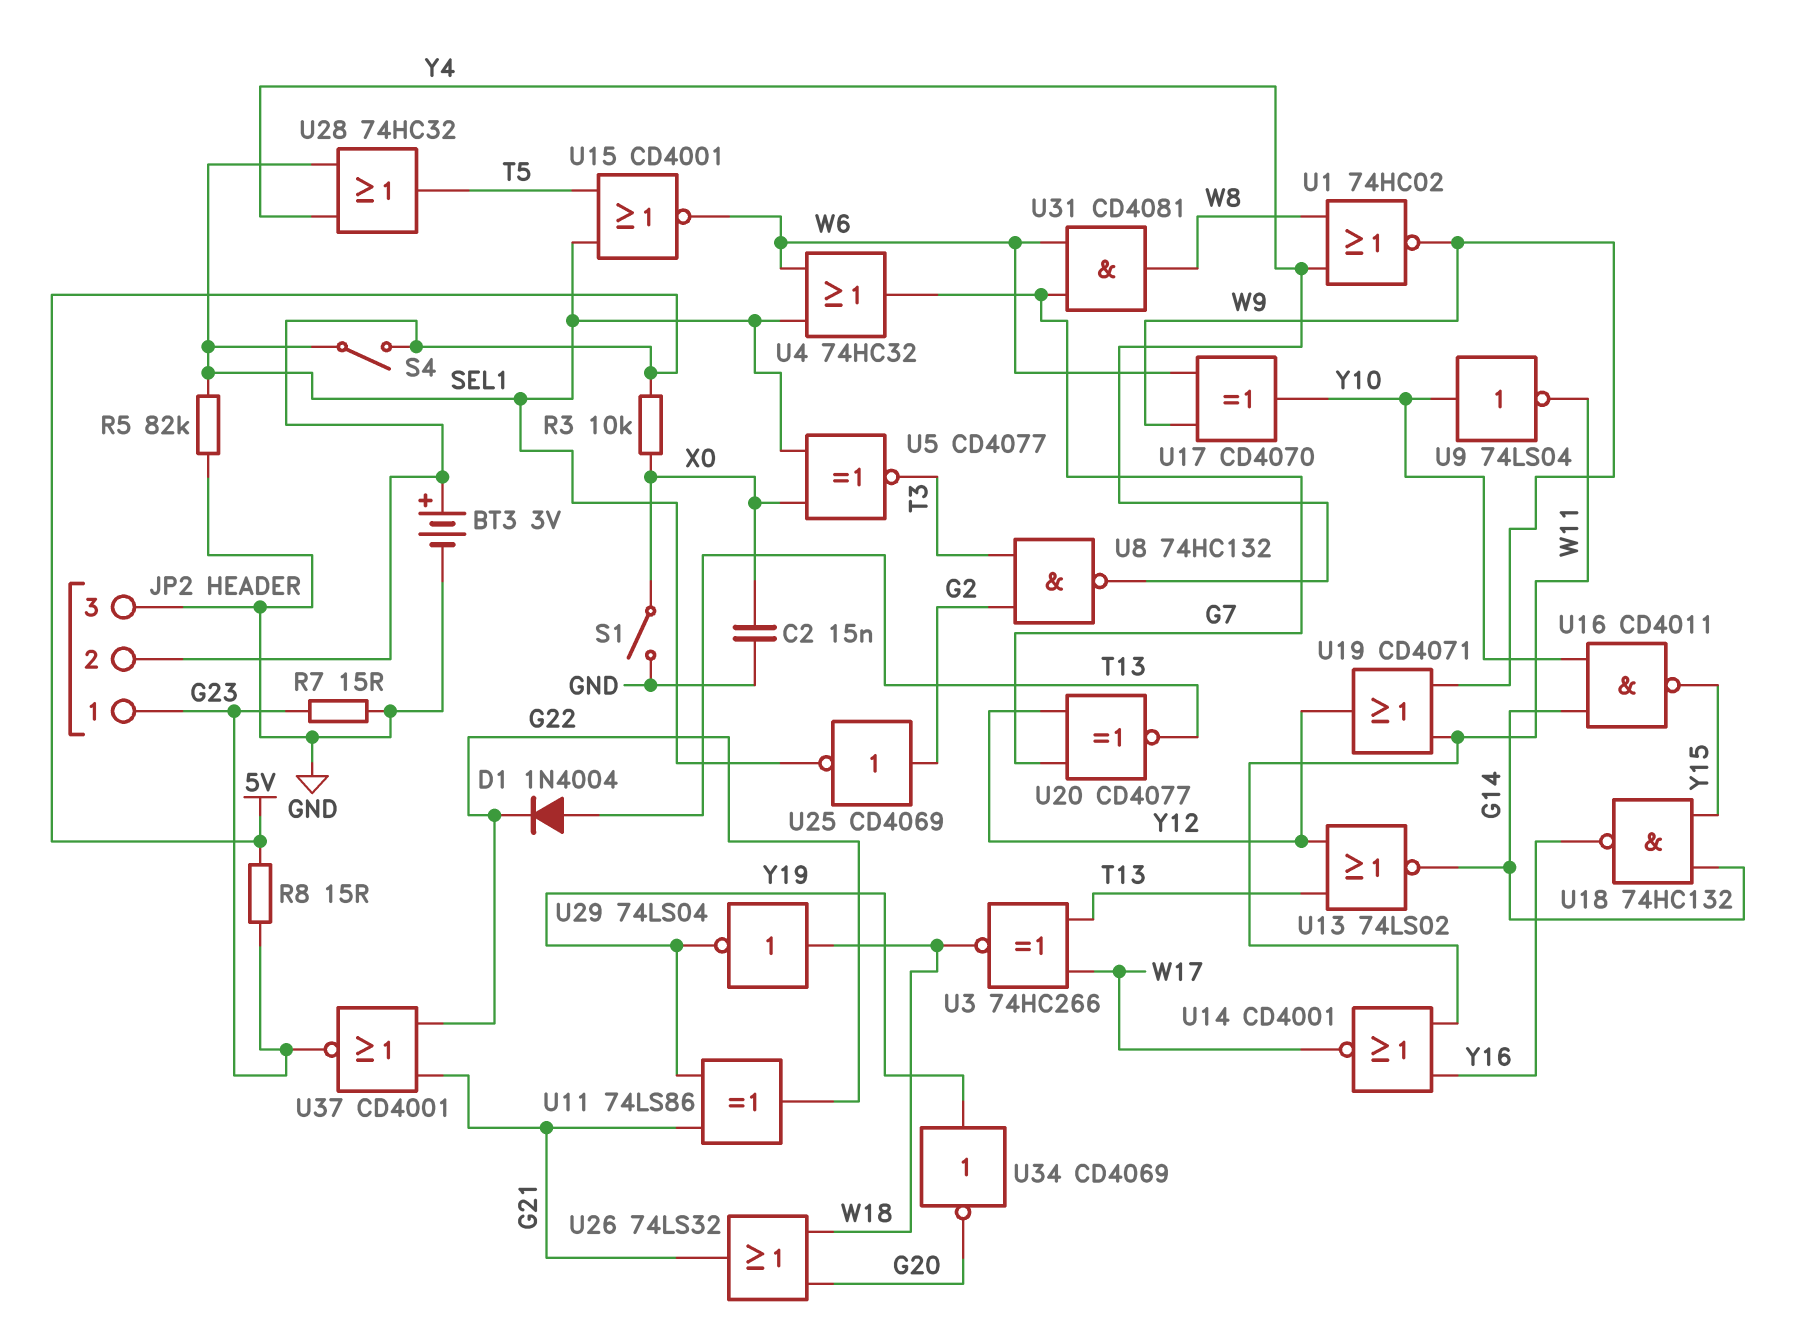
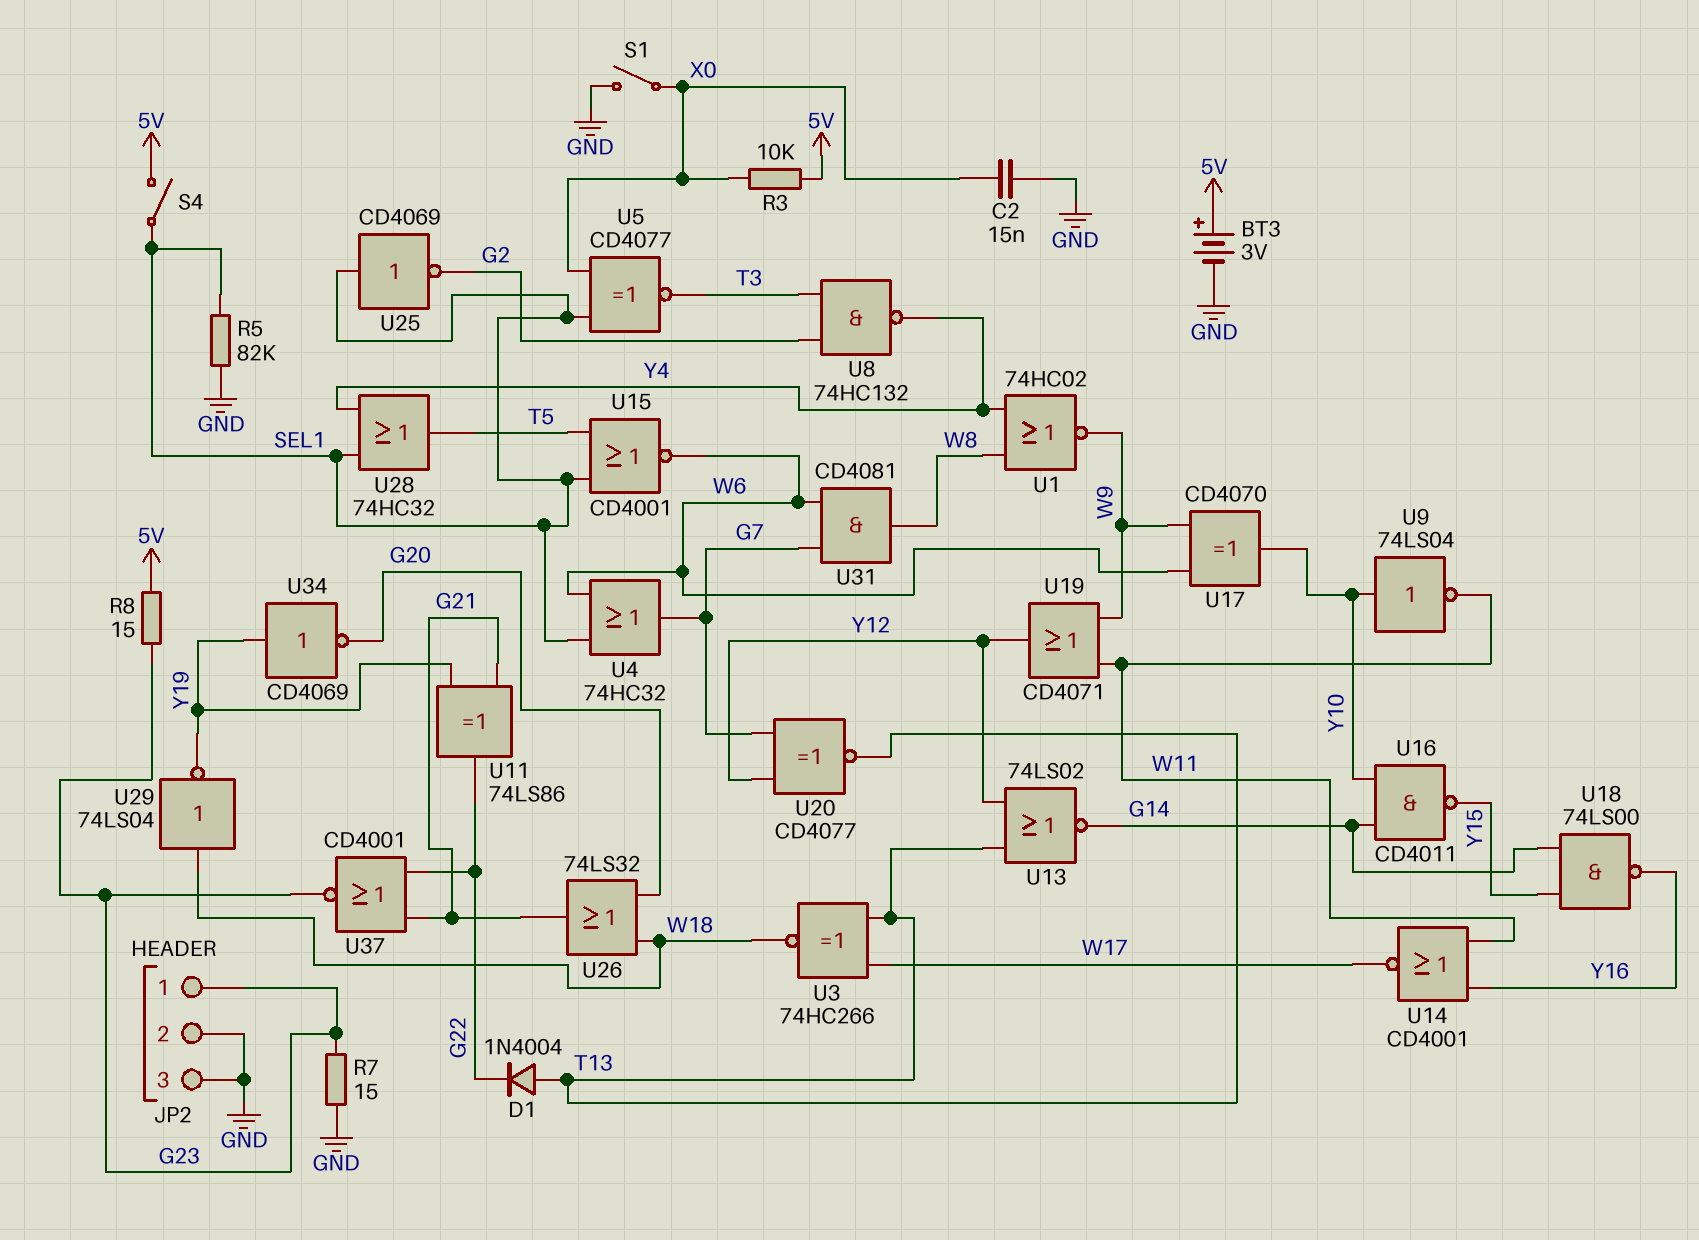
JP2 pin 2: 5V -> GND
U18: NAND 74HC132 (in G14, in Y15, out Y16) -> NAND 74LS00 (in G14, in Y15, out Y16)
U25: NOT CD4069 (in G2, out SEL1) -> NOT CD4069 (in SEL1, out G2)

